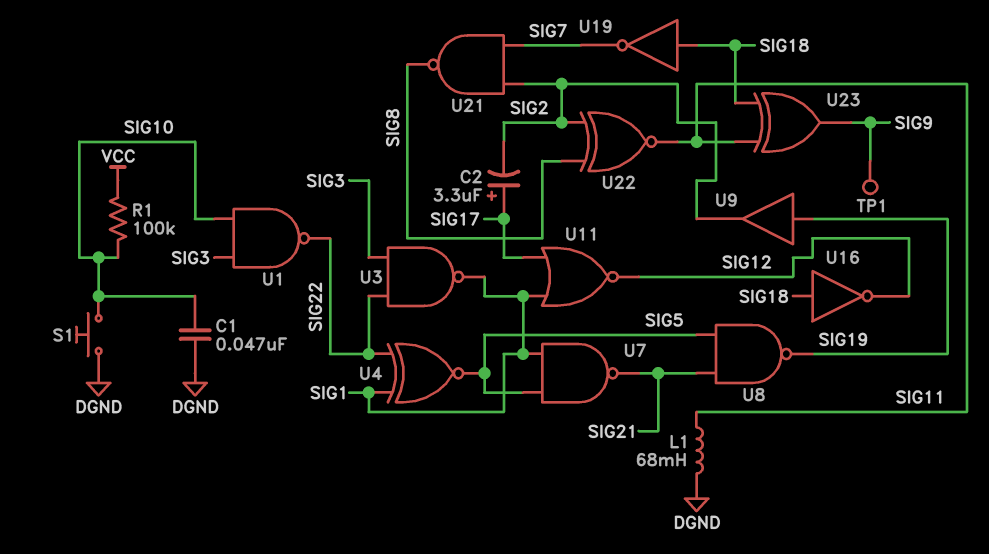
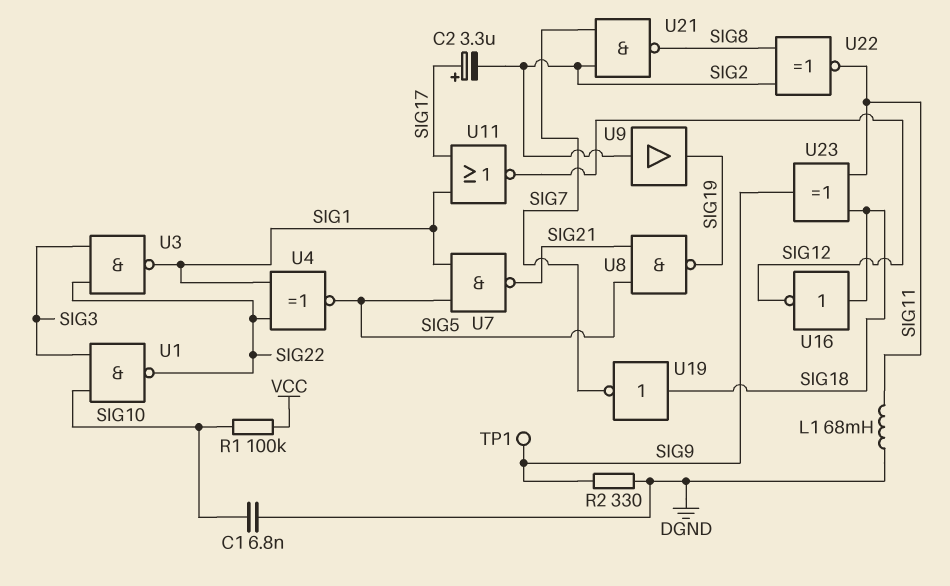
C1: 47nF (DGND, SIG10) -> 6.8nF (DGND, SIG10)
R2: none -> 330 (DGND, SIG9)
S1: button (DGND, SIG10) -> none
U9: buffer (in SIG19, out SIG2) -> buffer (in SIG2, out SIG19)

